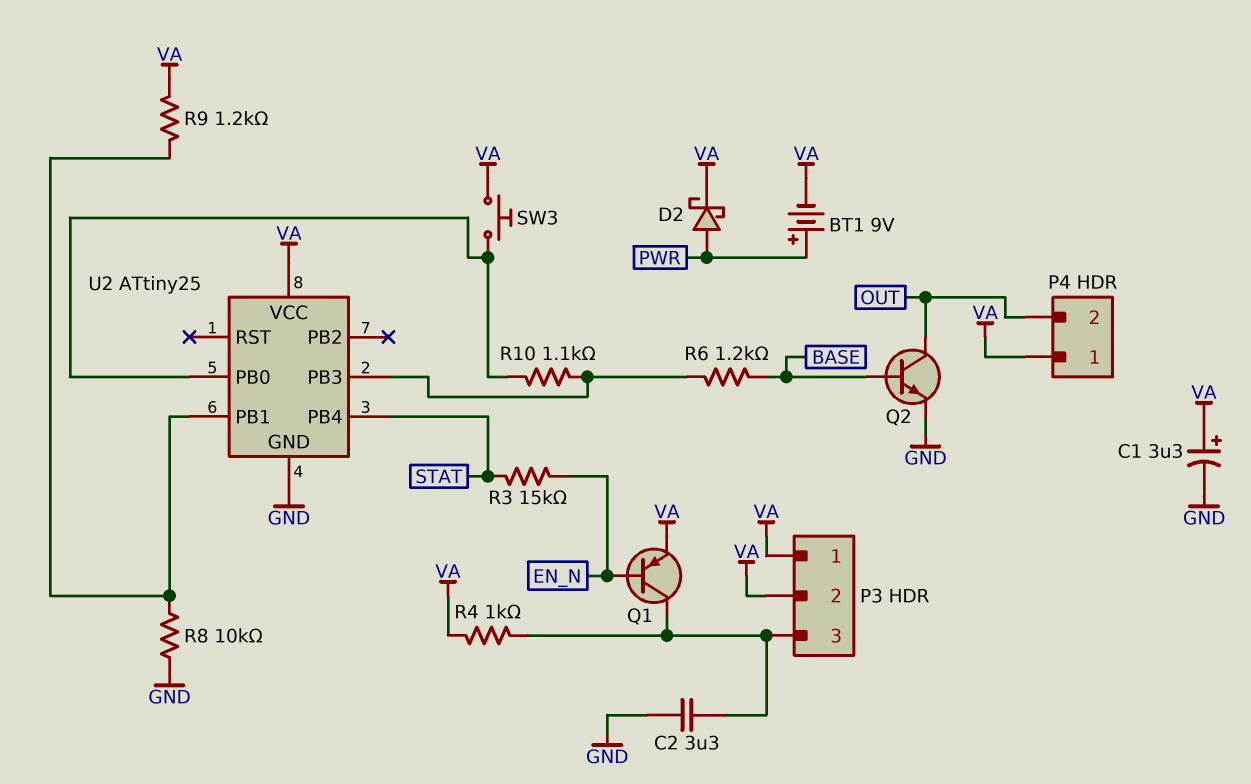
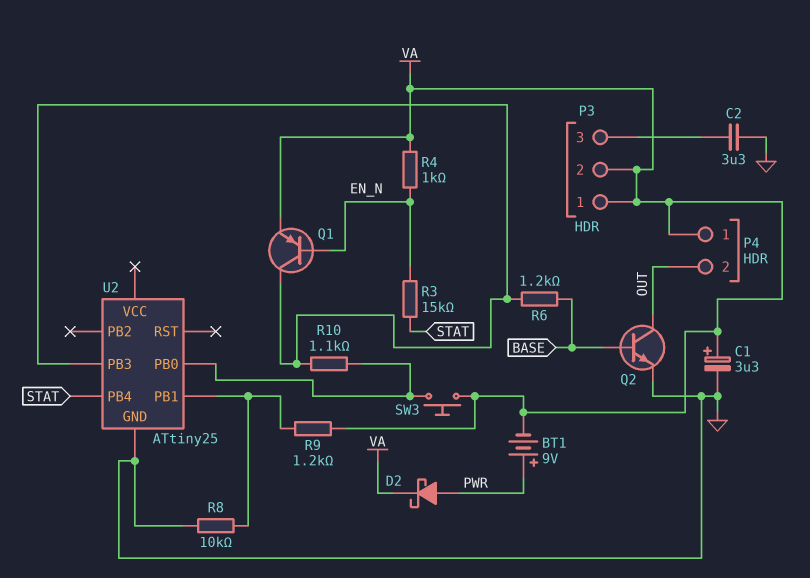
Q1: PNP (B EN_N, C P3/3, E VA) -> PNP (B EN_N, C U2/PB3, E VA)
R4: 1k (P3/3, VA) -> 1k (EN_N, VA)
U2 pin VCC: VA -> none

